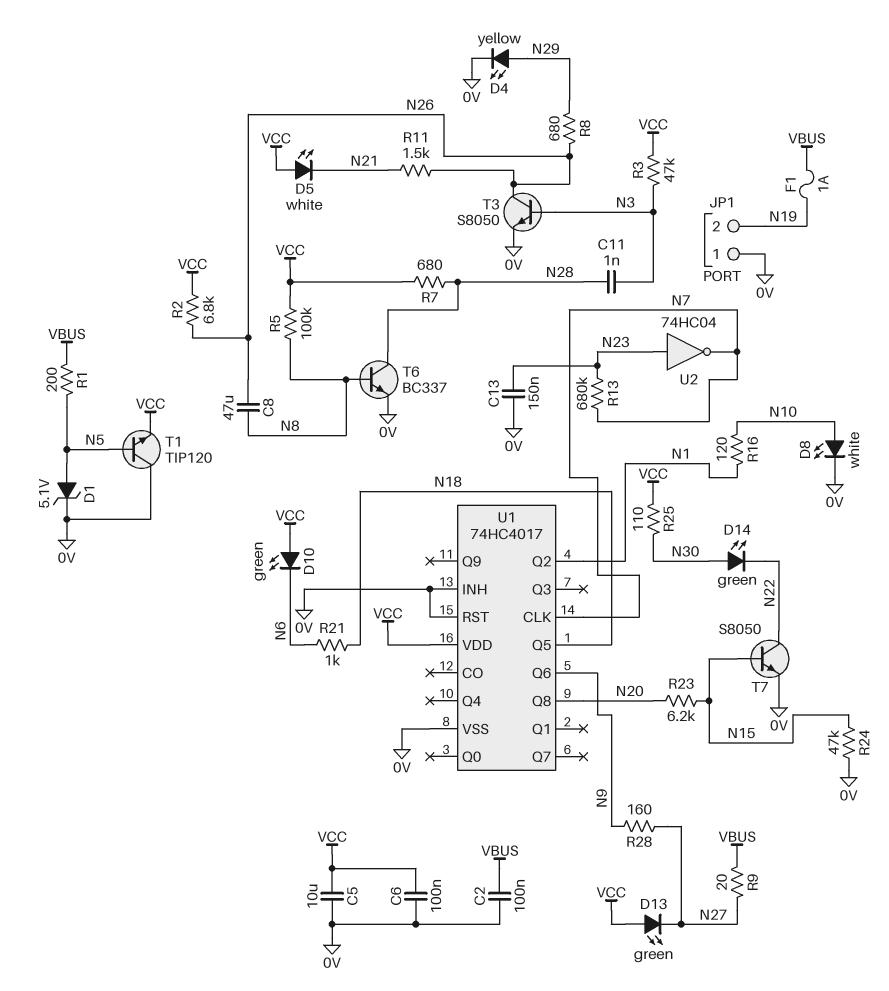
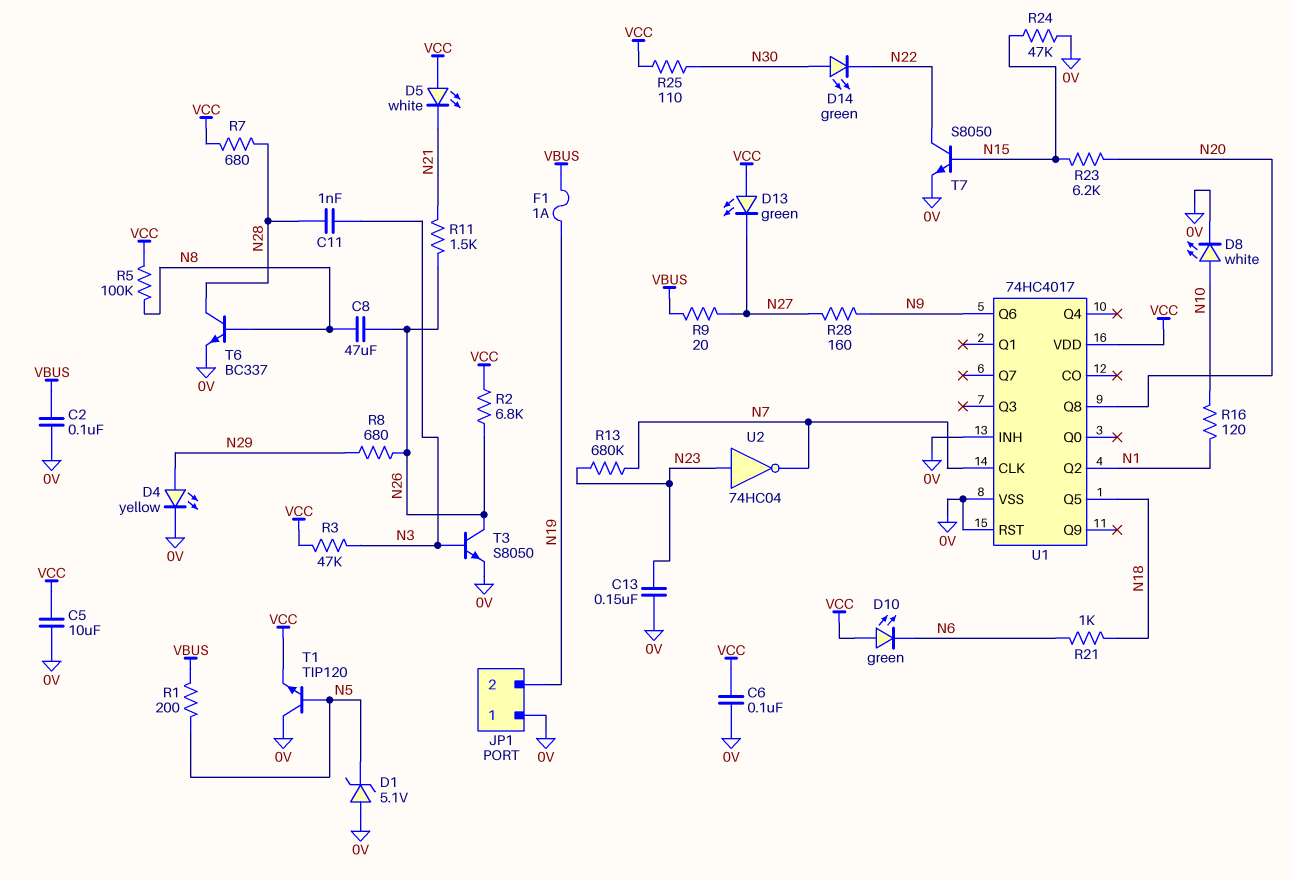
D1: zener 5.1V (A N5, K 0V) -> zener 5.1V (A 0V, K N5)

